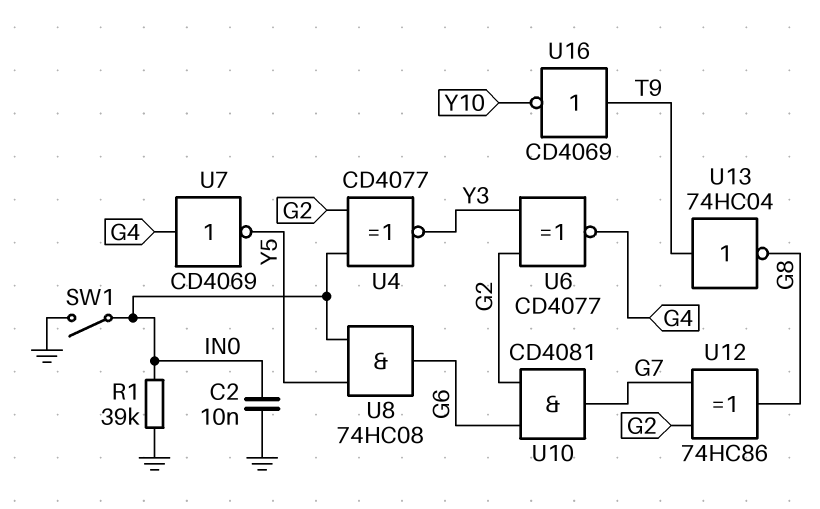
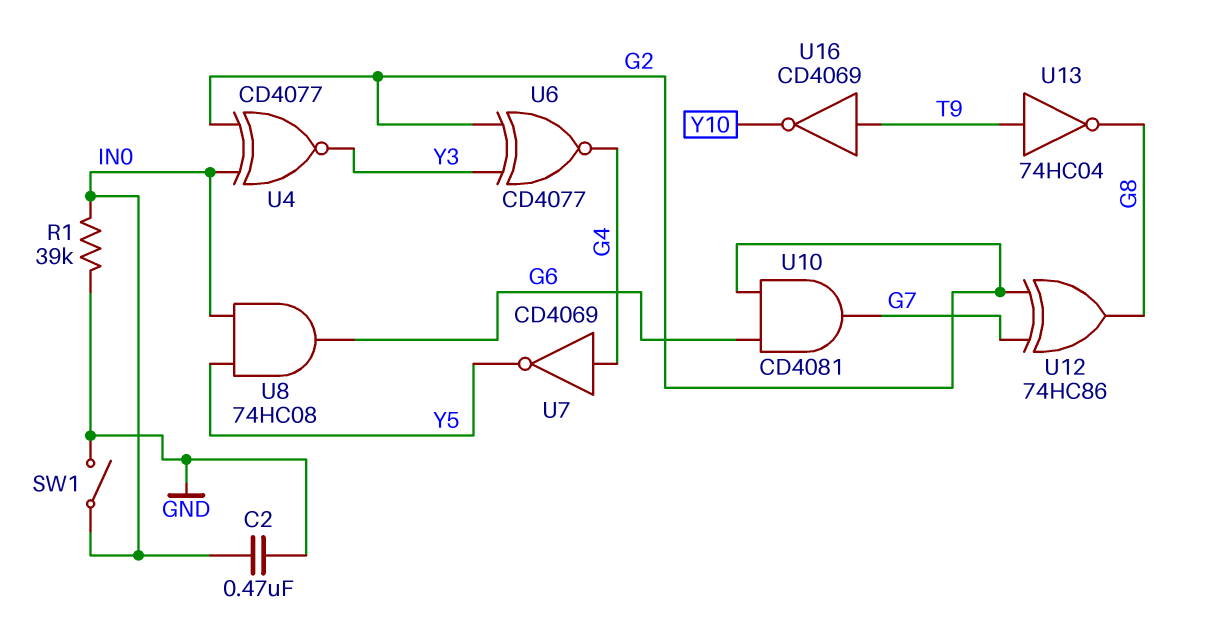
C2: 10nF (GND, IN0) -> 470nF (GND, IN0)

